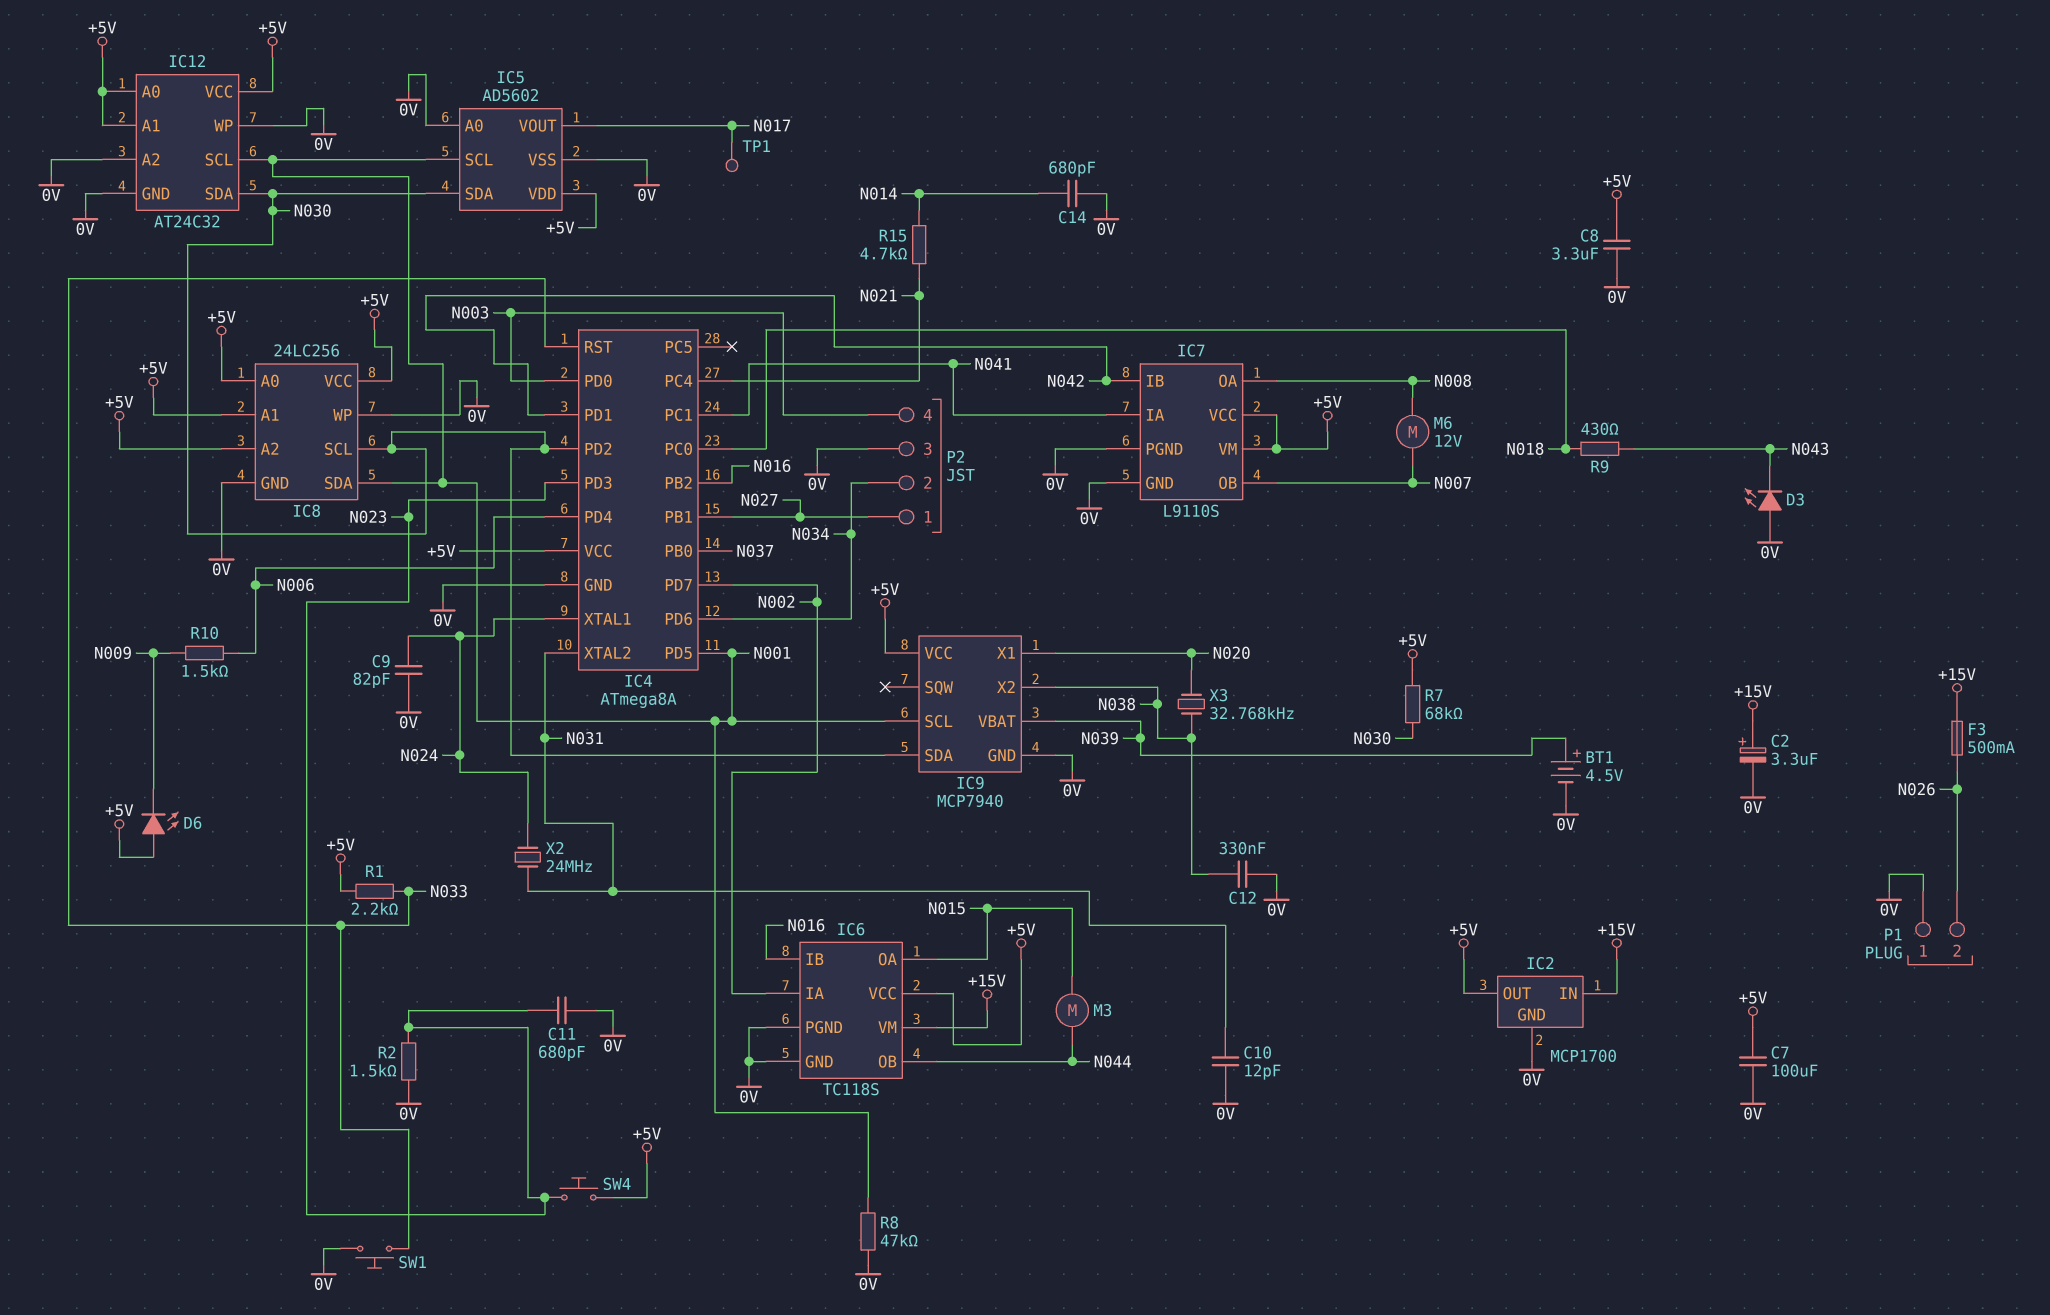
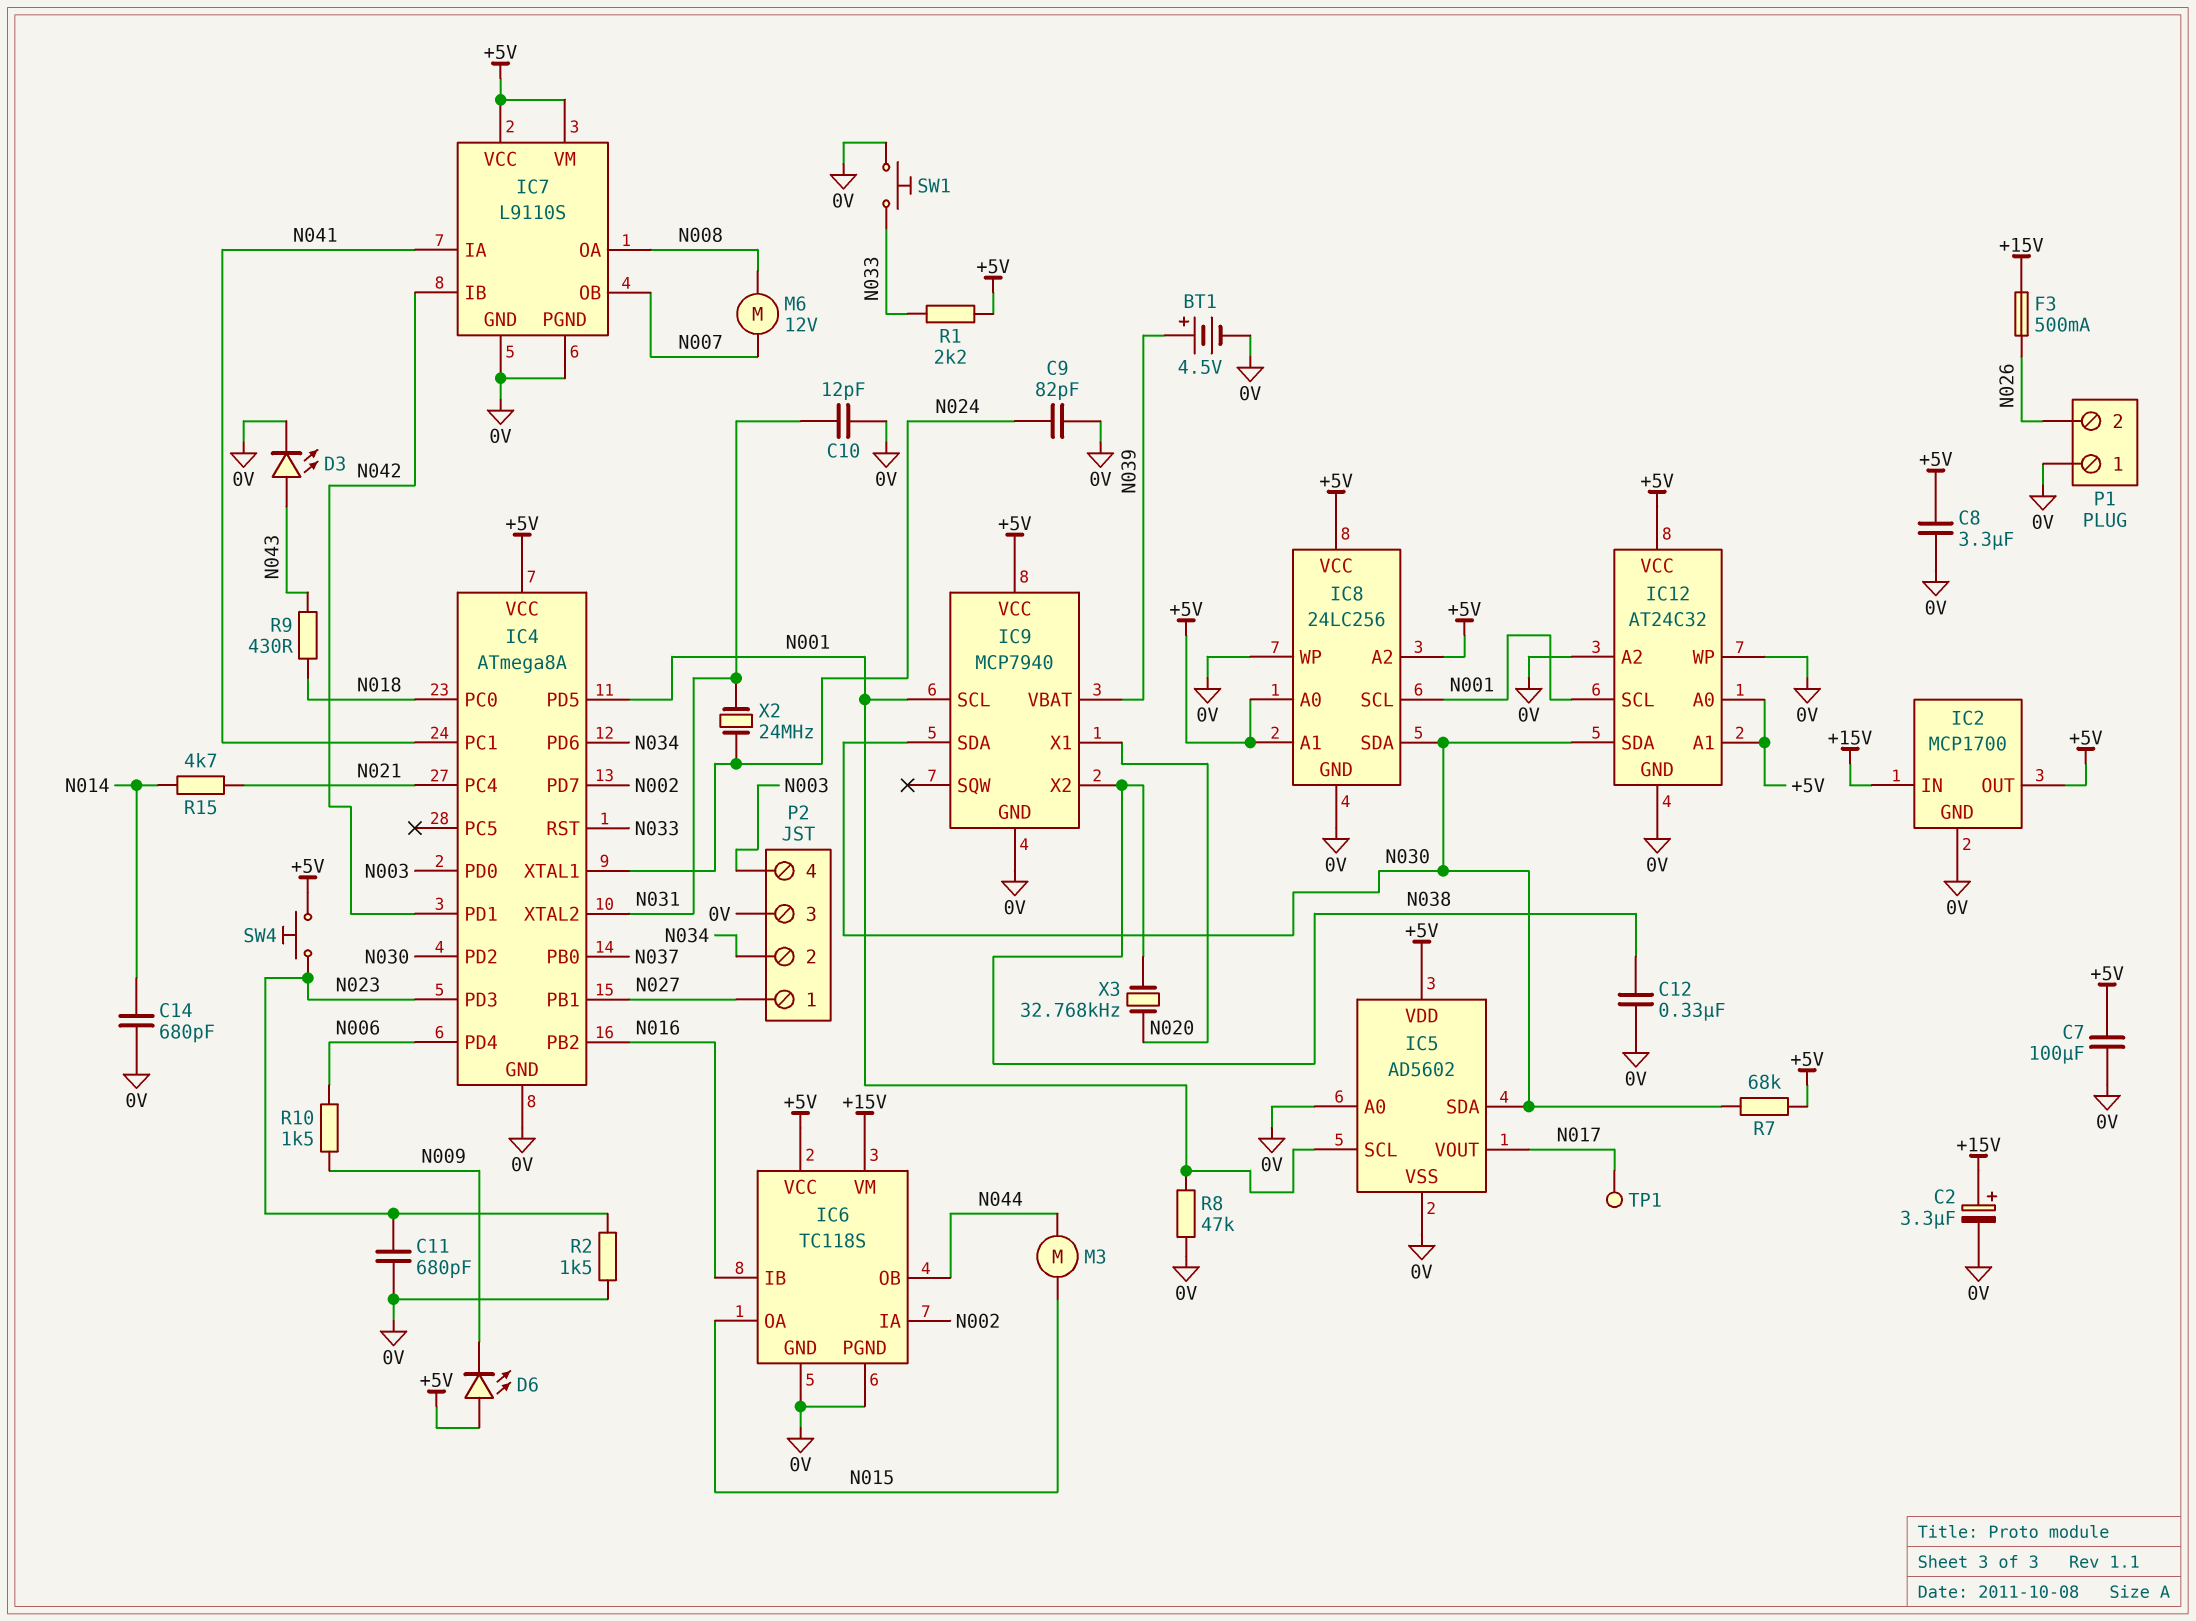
D3: LED (A 0V, K N043) -> LED (A N043, K 0V)
IC8 pin SCL: N030 -> N001
IC8 pin SDA: N001 -> N030

